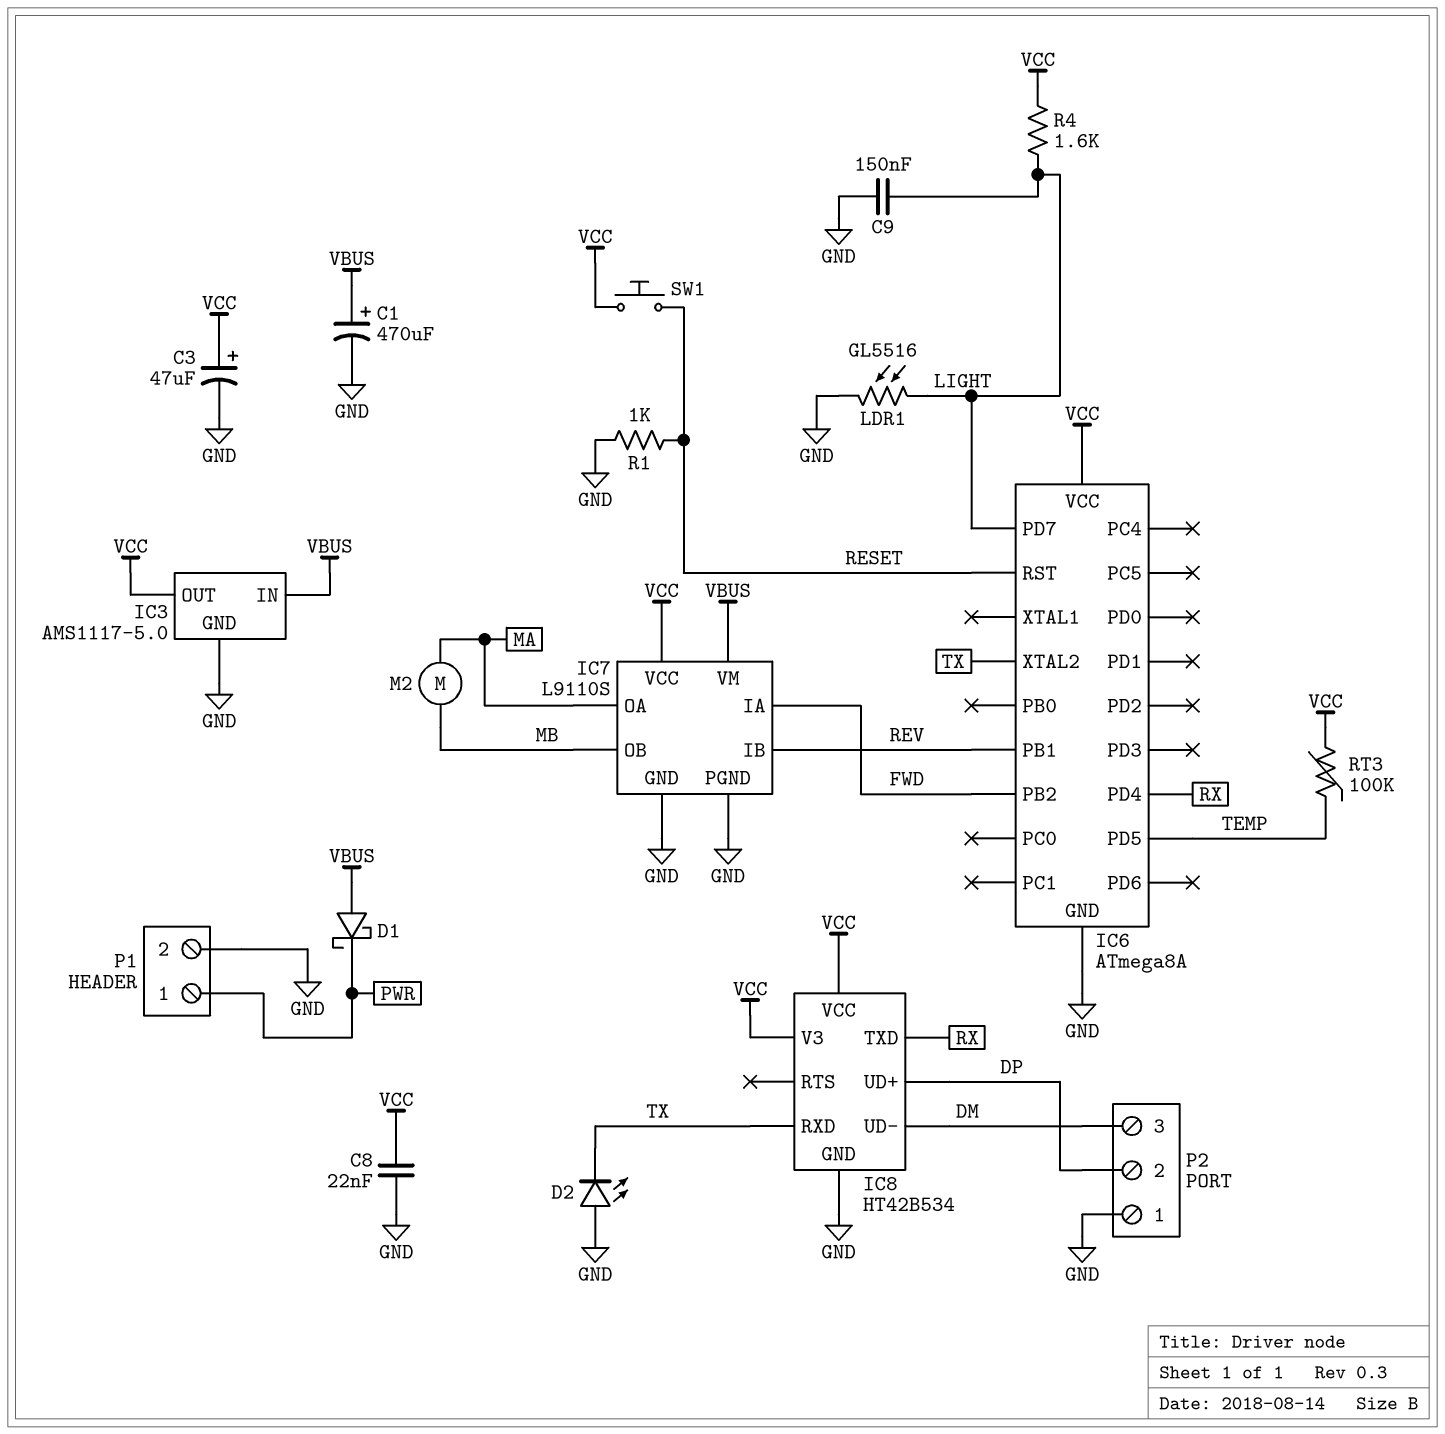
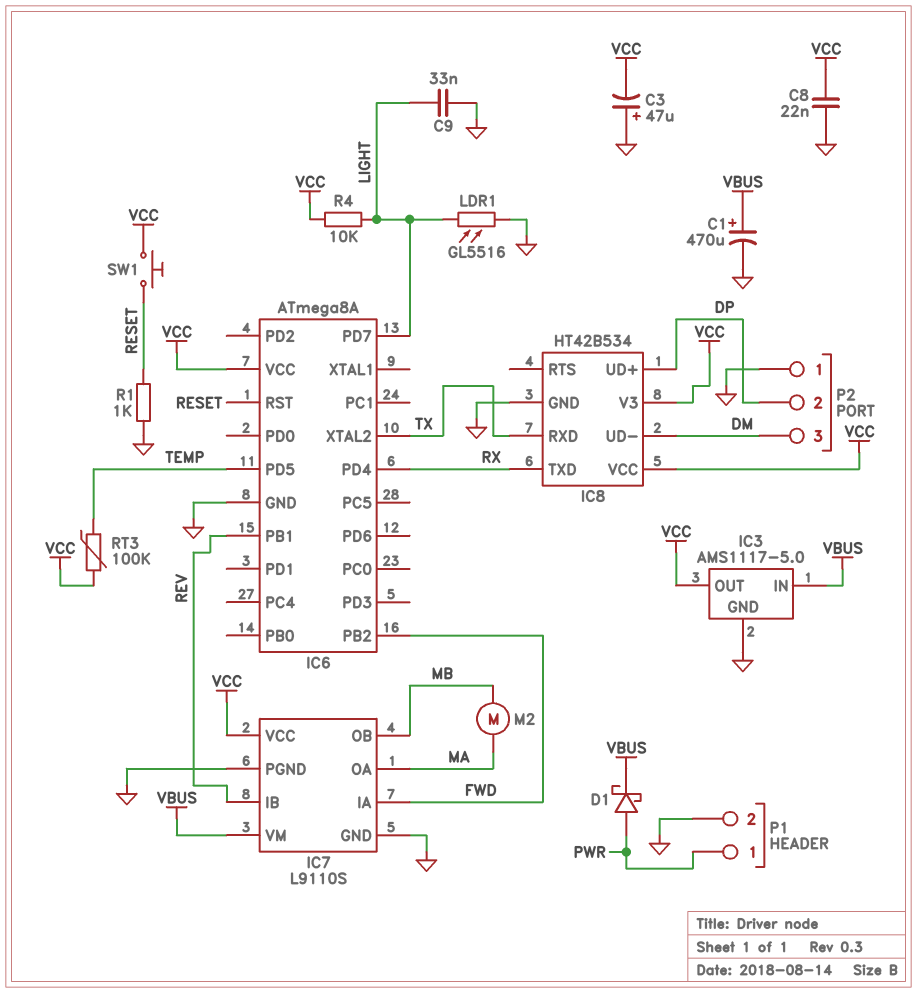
C3: 47uF (plus VCC, minus GND) -> 47uF (plus GND, minus VCC)
C9: 150nF (GND, LIGHT) -> 33nF (GND, LIGHT)
D1: schottky (A VBUS, K PWR) -> schottky (A PWR, K VBUS)
D2: LED (A GND, K TX) -> none
R4: 1.6k (LIGHT, VCC) -> 10k (LIGHT, VCC)

